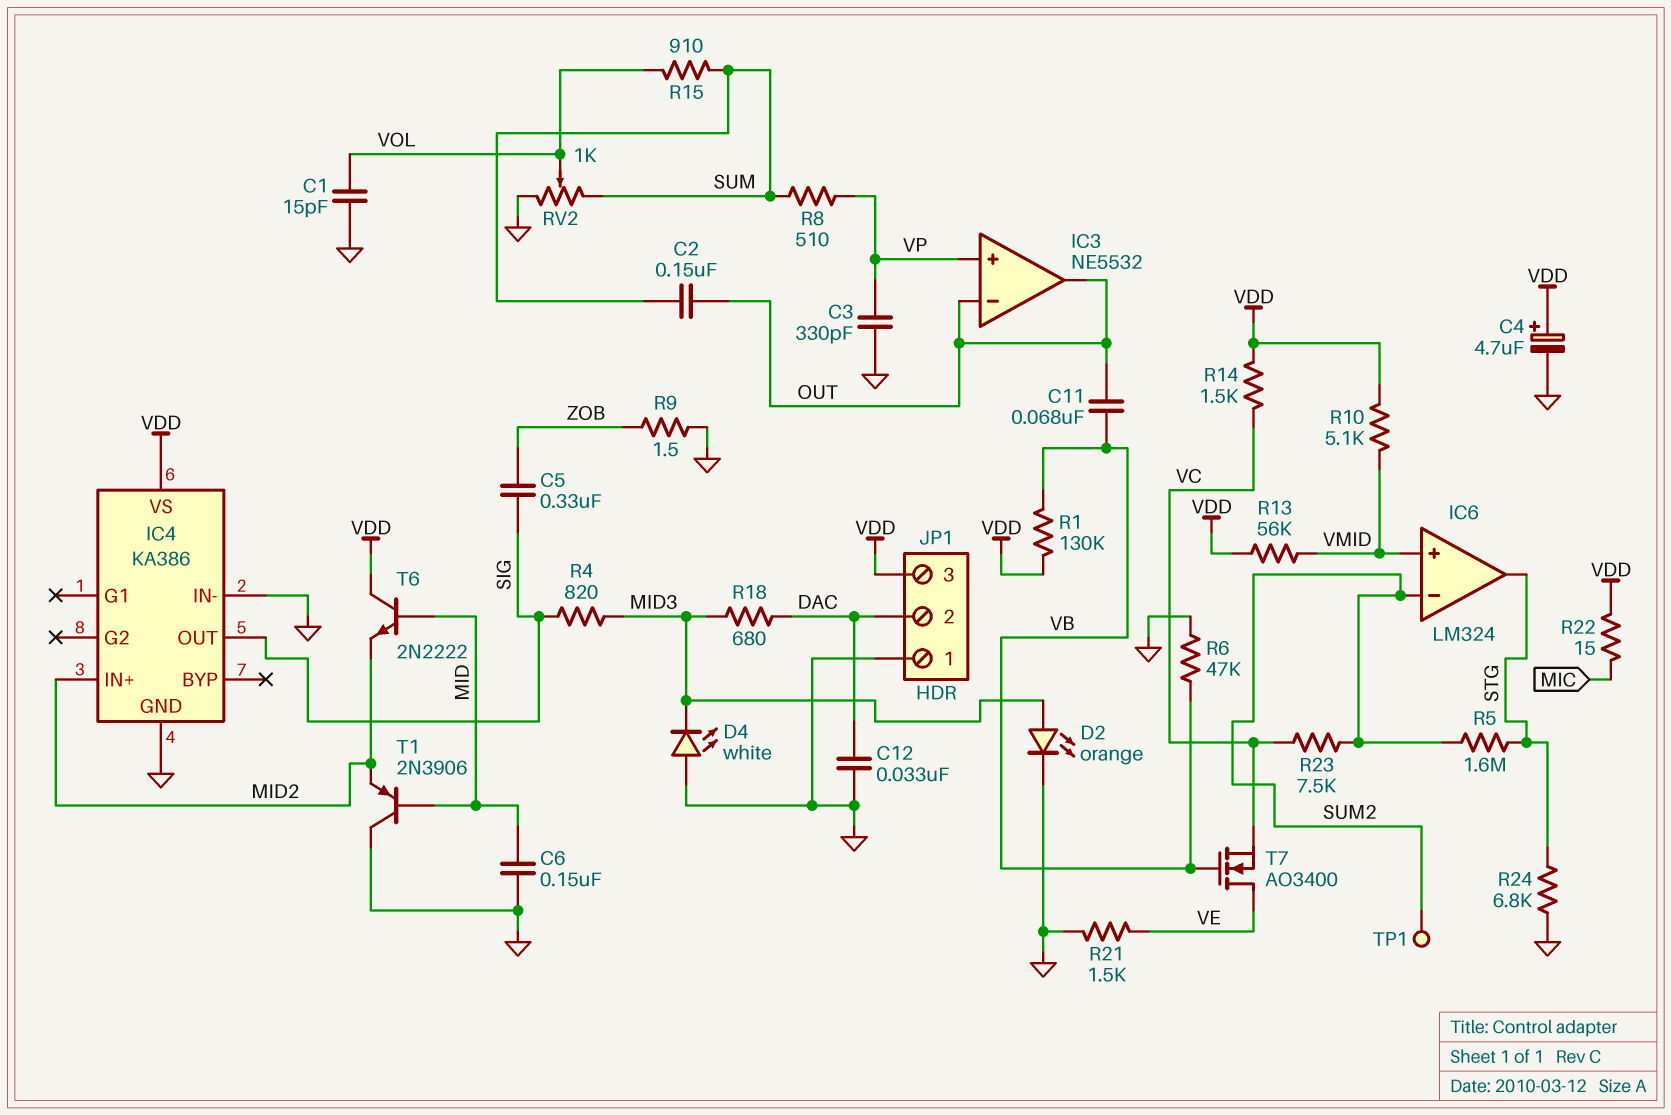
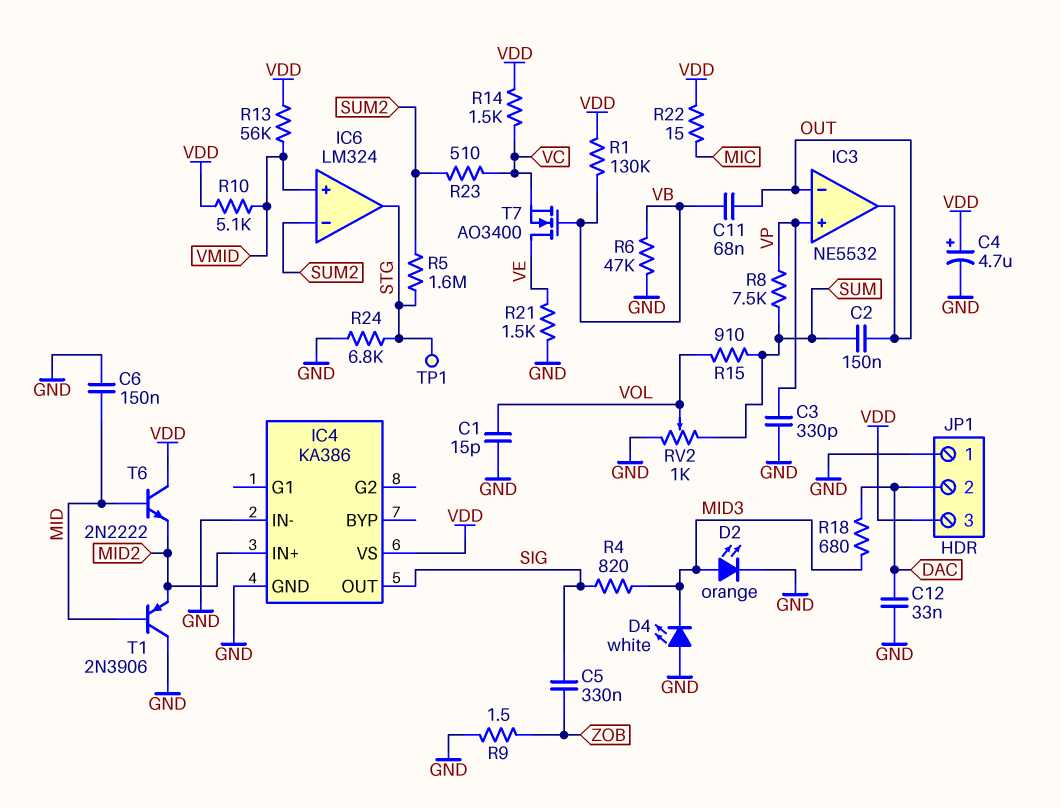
R8: 510 (SUM, VP) -> 7.5k (SUM, VP)
R23: 7.5k (SUM2, VC) -> 510 (SUM2, VC)
TP1: test point (SUM2) -> test point (STG)

